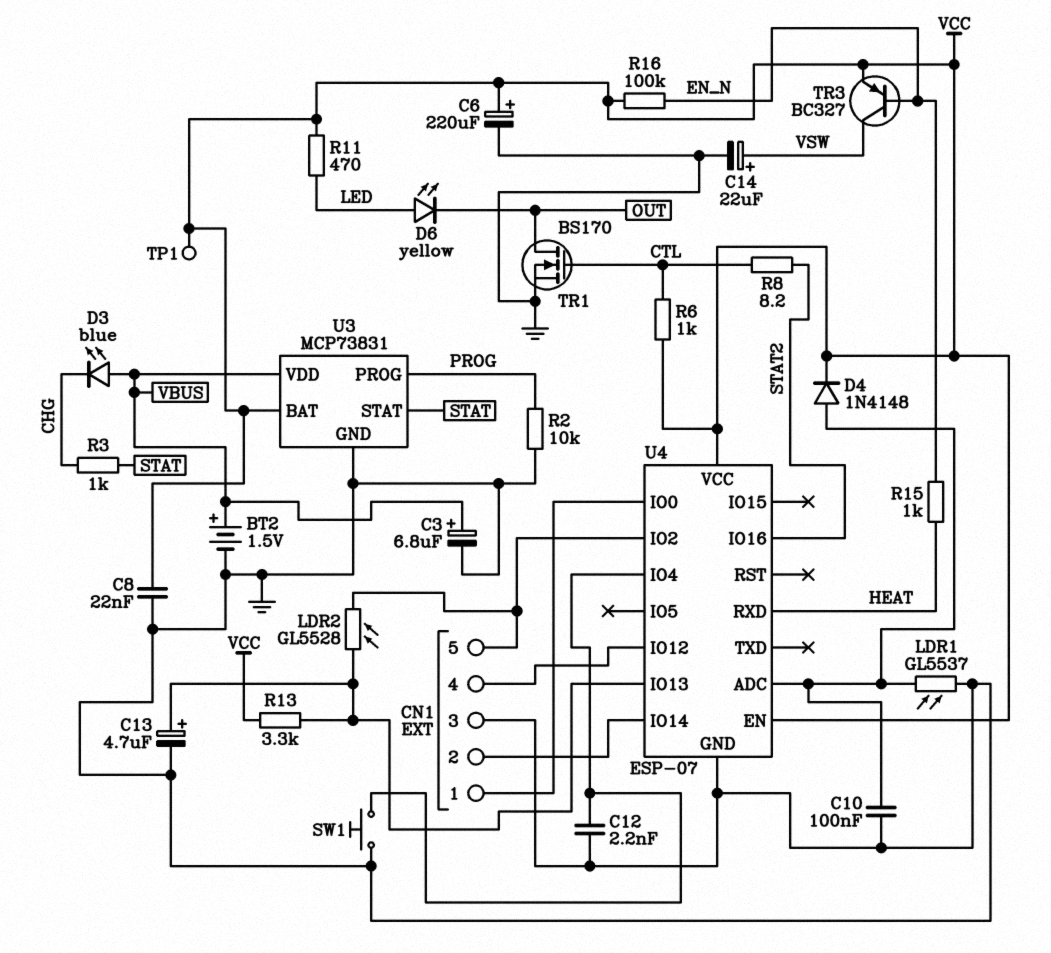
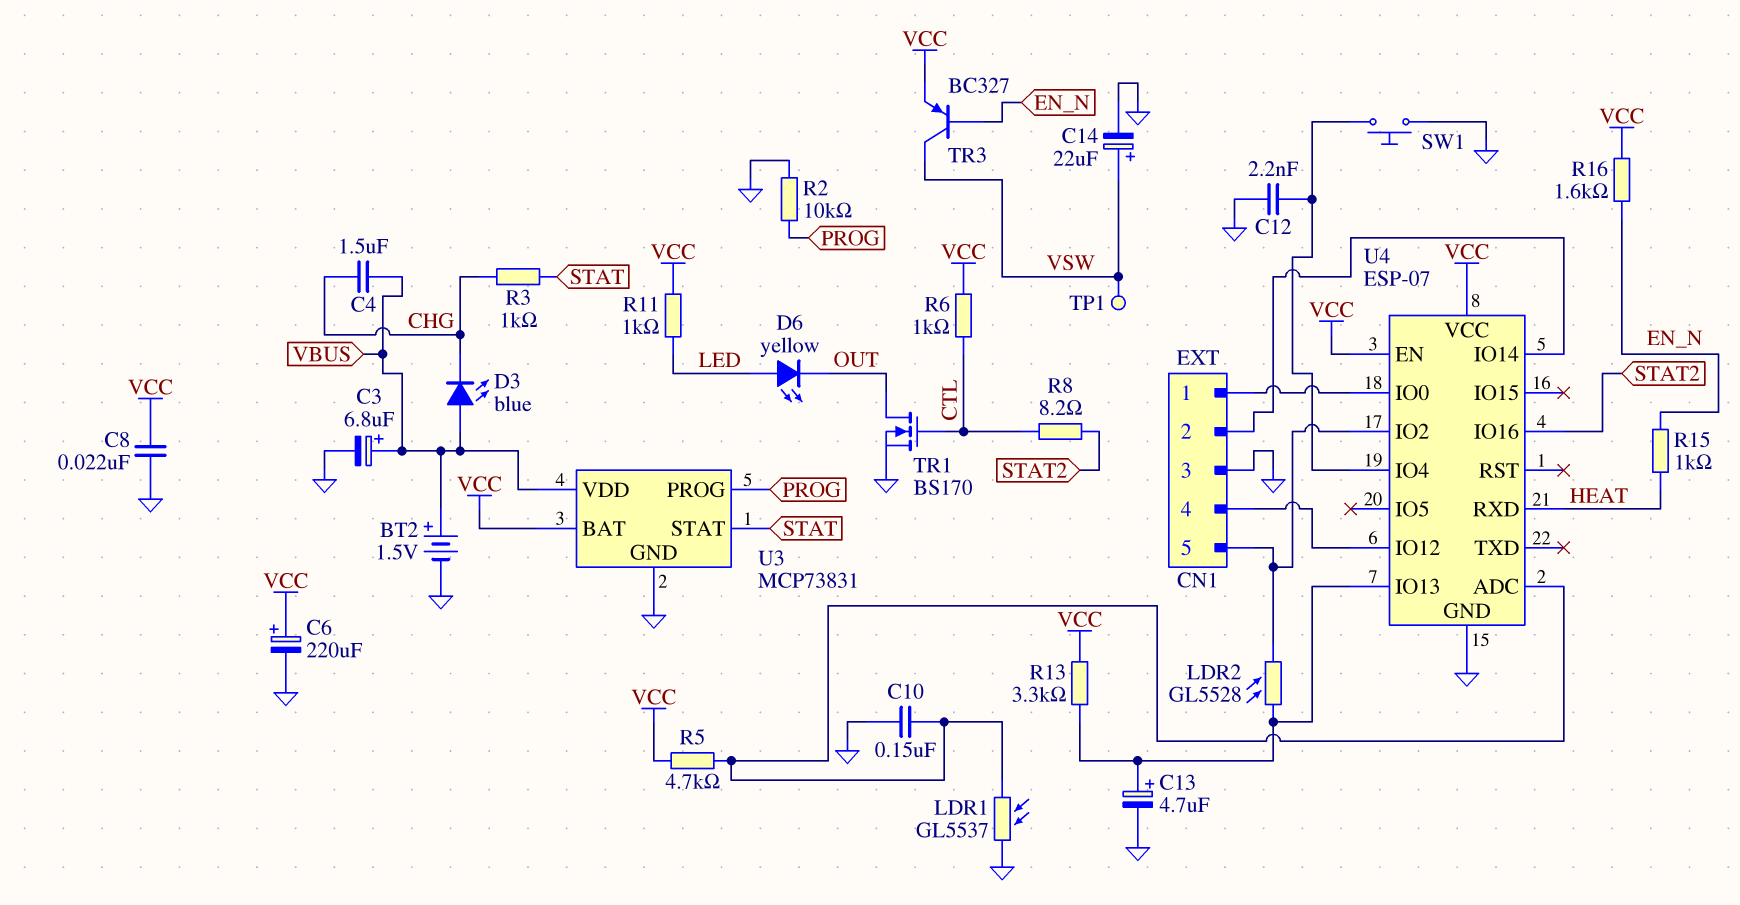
C4: none -> 1.5uF (CHG, VBUS)
C10: 100nF (GND, U4/ADC) -> 150nF (GND, U4/ADC)
D4: diode 1N4148 (A U4/ADC, K VCC) -> none
R5: none -> 4.7k (U4/ADC, VCC)
R11: 470 (LED, VCC) -> 1k (LED, VCC)
R16: 100k (EN_N, VCC) -> 1.6k (EN_N, VCC)
TP1: test point (VCC) -> test point (VSW)

